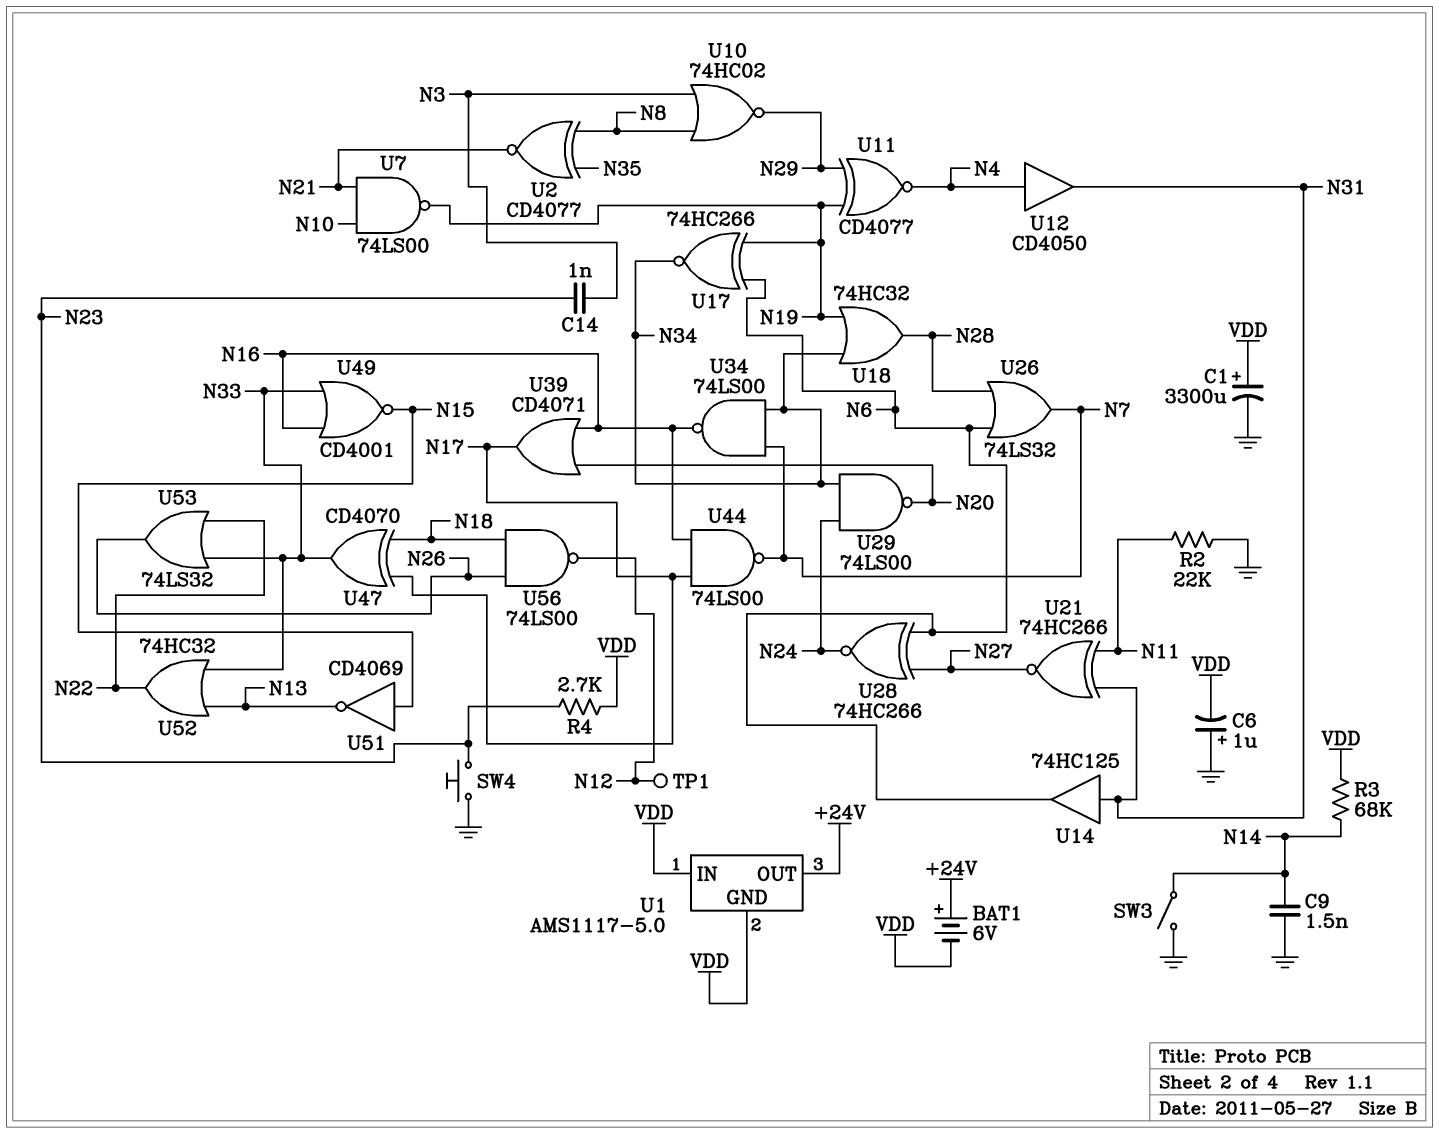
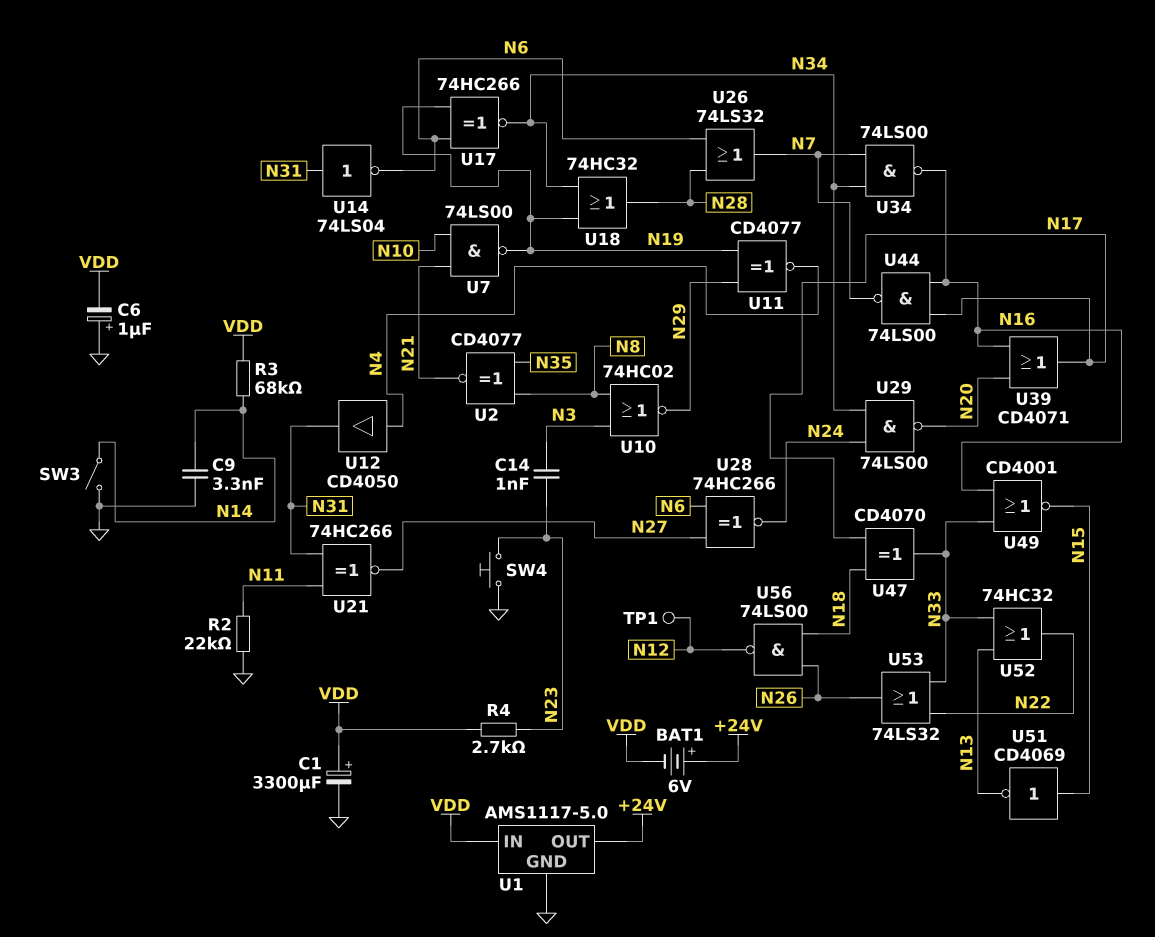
C9: 1.5nF (GND, N14) -> 3.3nF (GND, N14)
U1 pin GND: VDD -> GND
U14: buffer 74HC125 (in N31, out N6) -> NOT 74LS04 (in N31, out N6)

